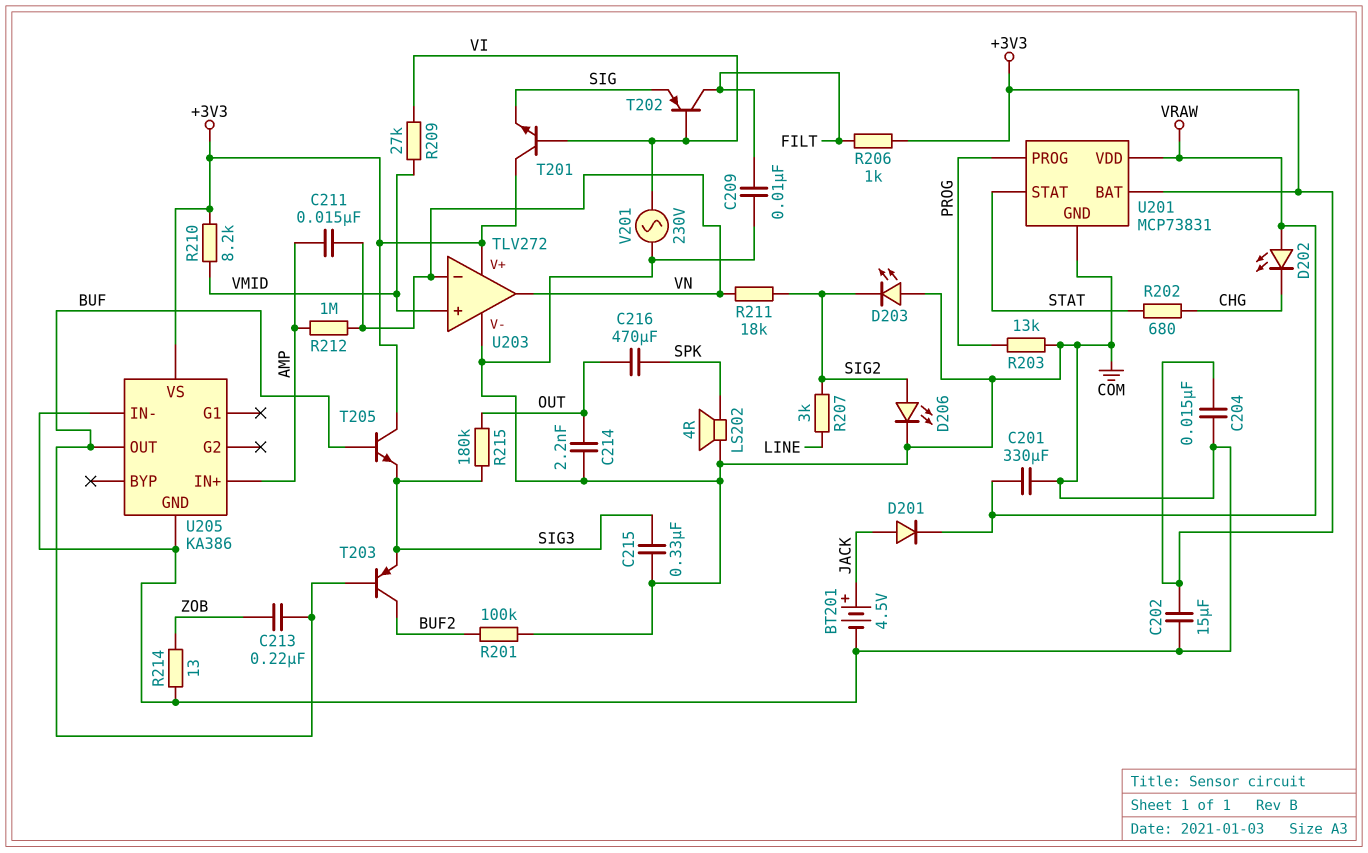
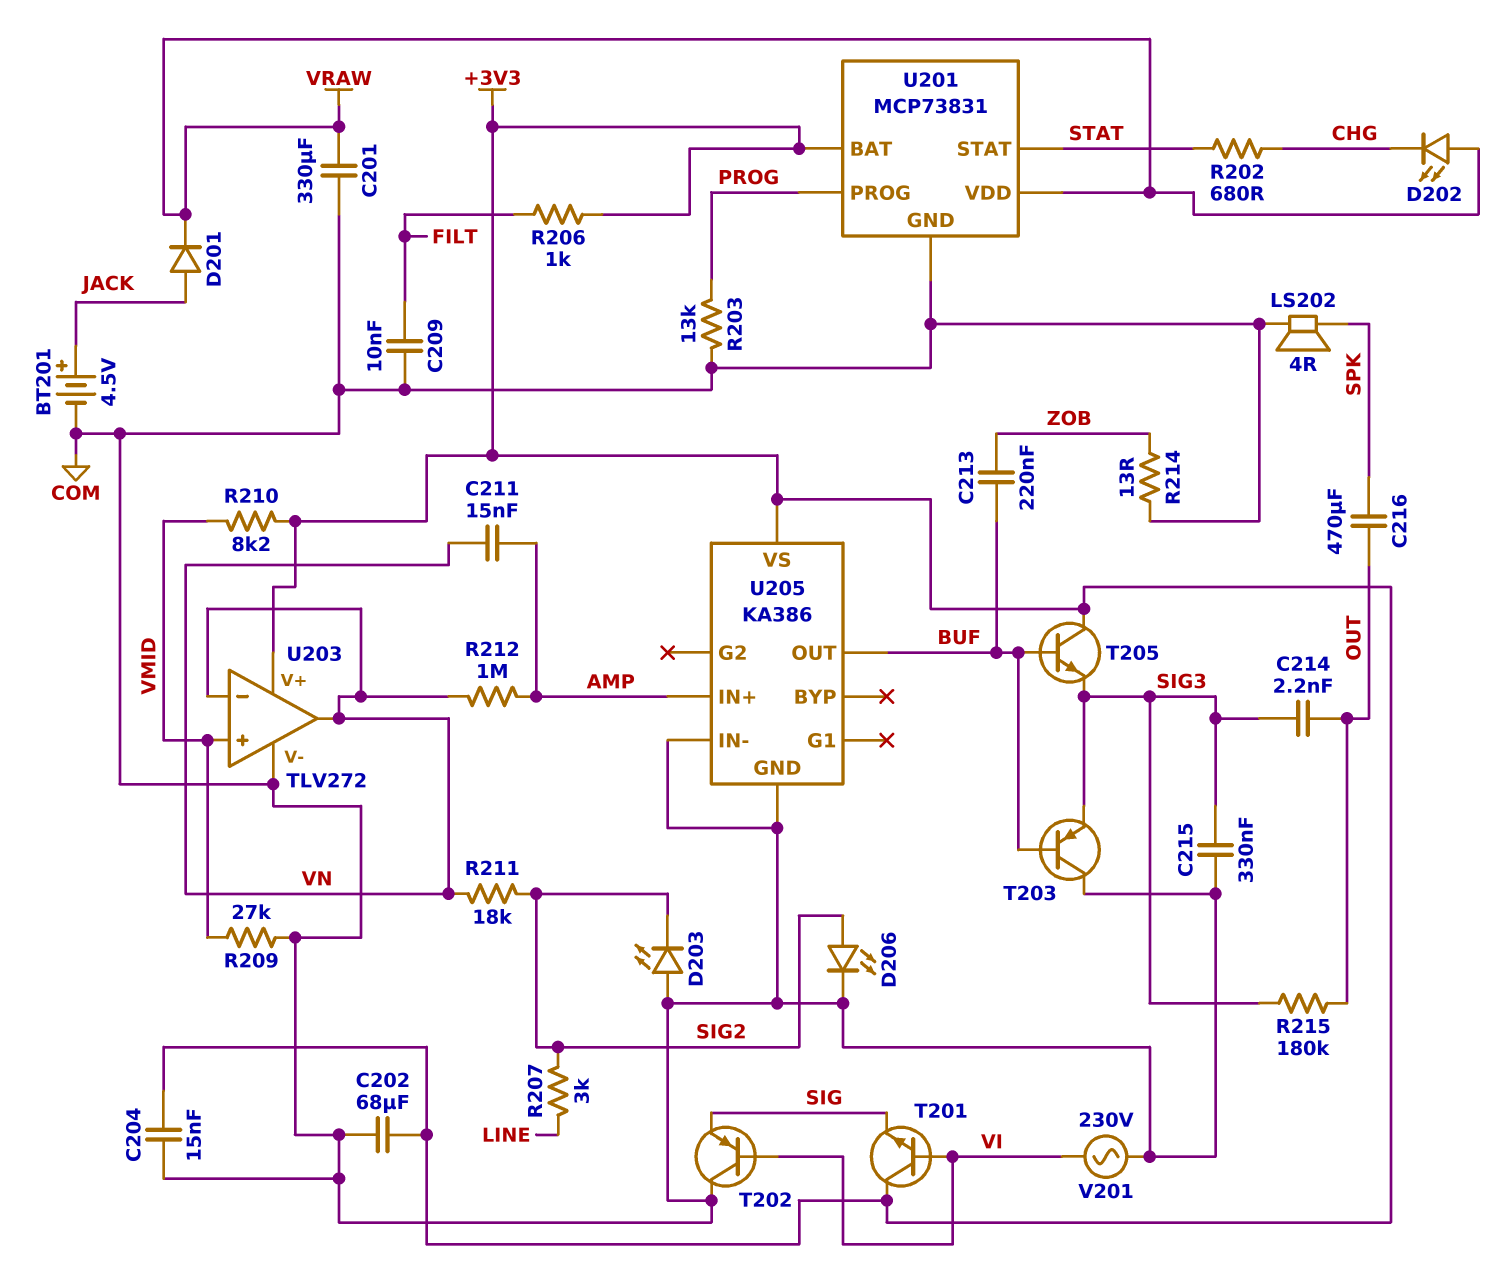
C202: 15uF (+3V3, COM) -> 68uF (+3V3, COM)
C214: 2.2nF (COM, OUT) -> 2.2nF (OUT, SIG3)
R201: 100k (BUF2, COM) -> none
R209: 27k (VI, VMID) -> 27k (COM, VMID)
T202: PNP (B VI, C FILT, E SIG) -> PNP (B VI, C COM, E SIG)
T203: PNP (B BUF, C BUF2, E SIG3) -> PNP (B BUF, C COM, E SIG3)

